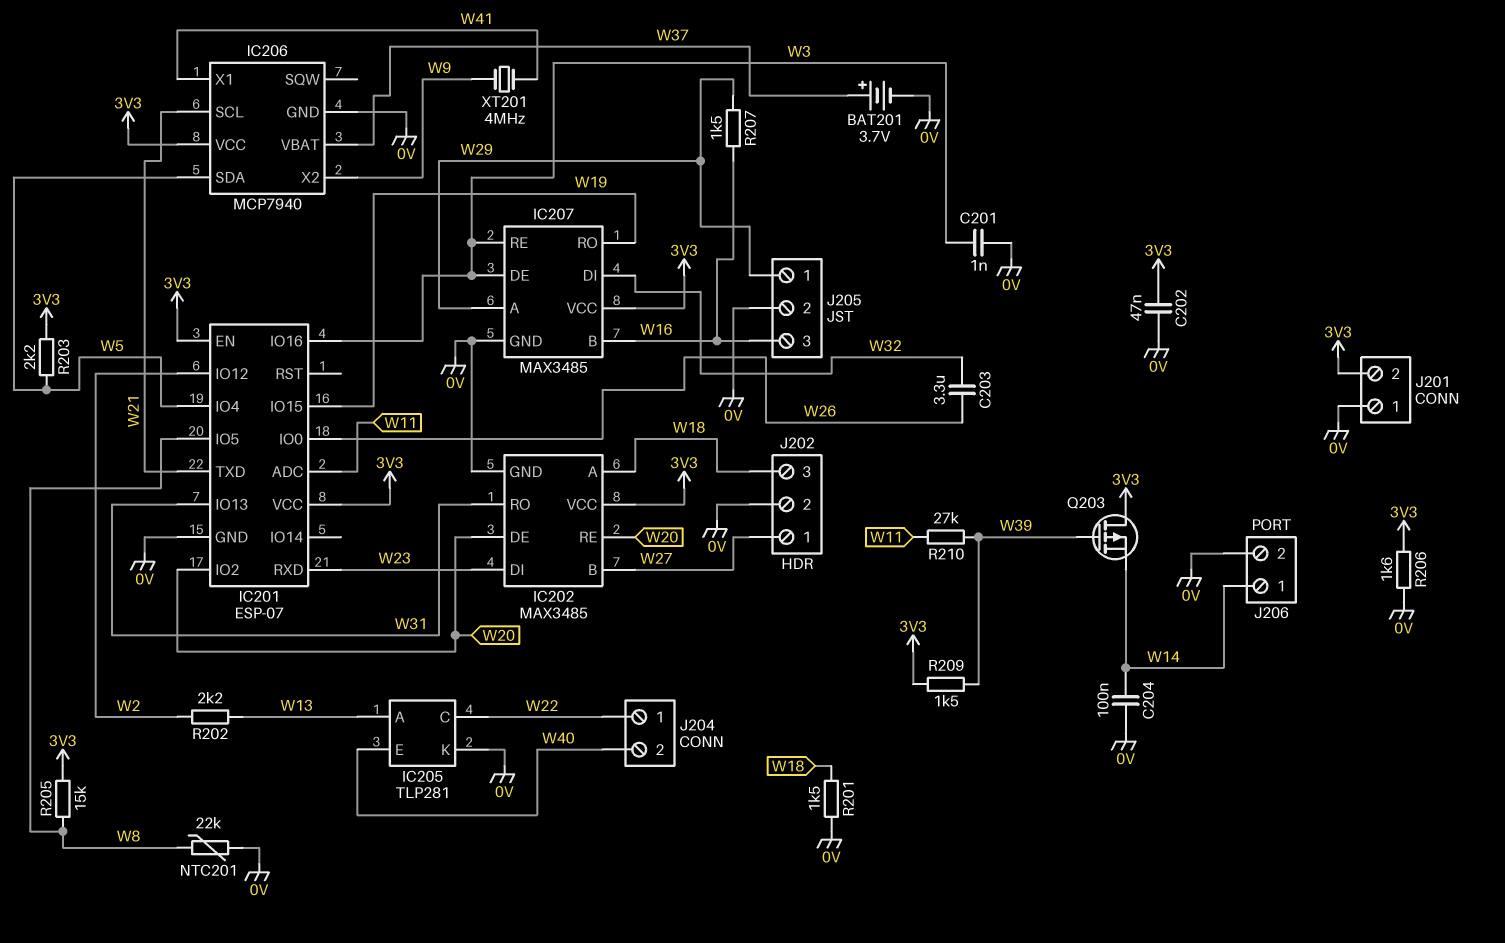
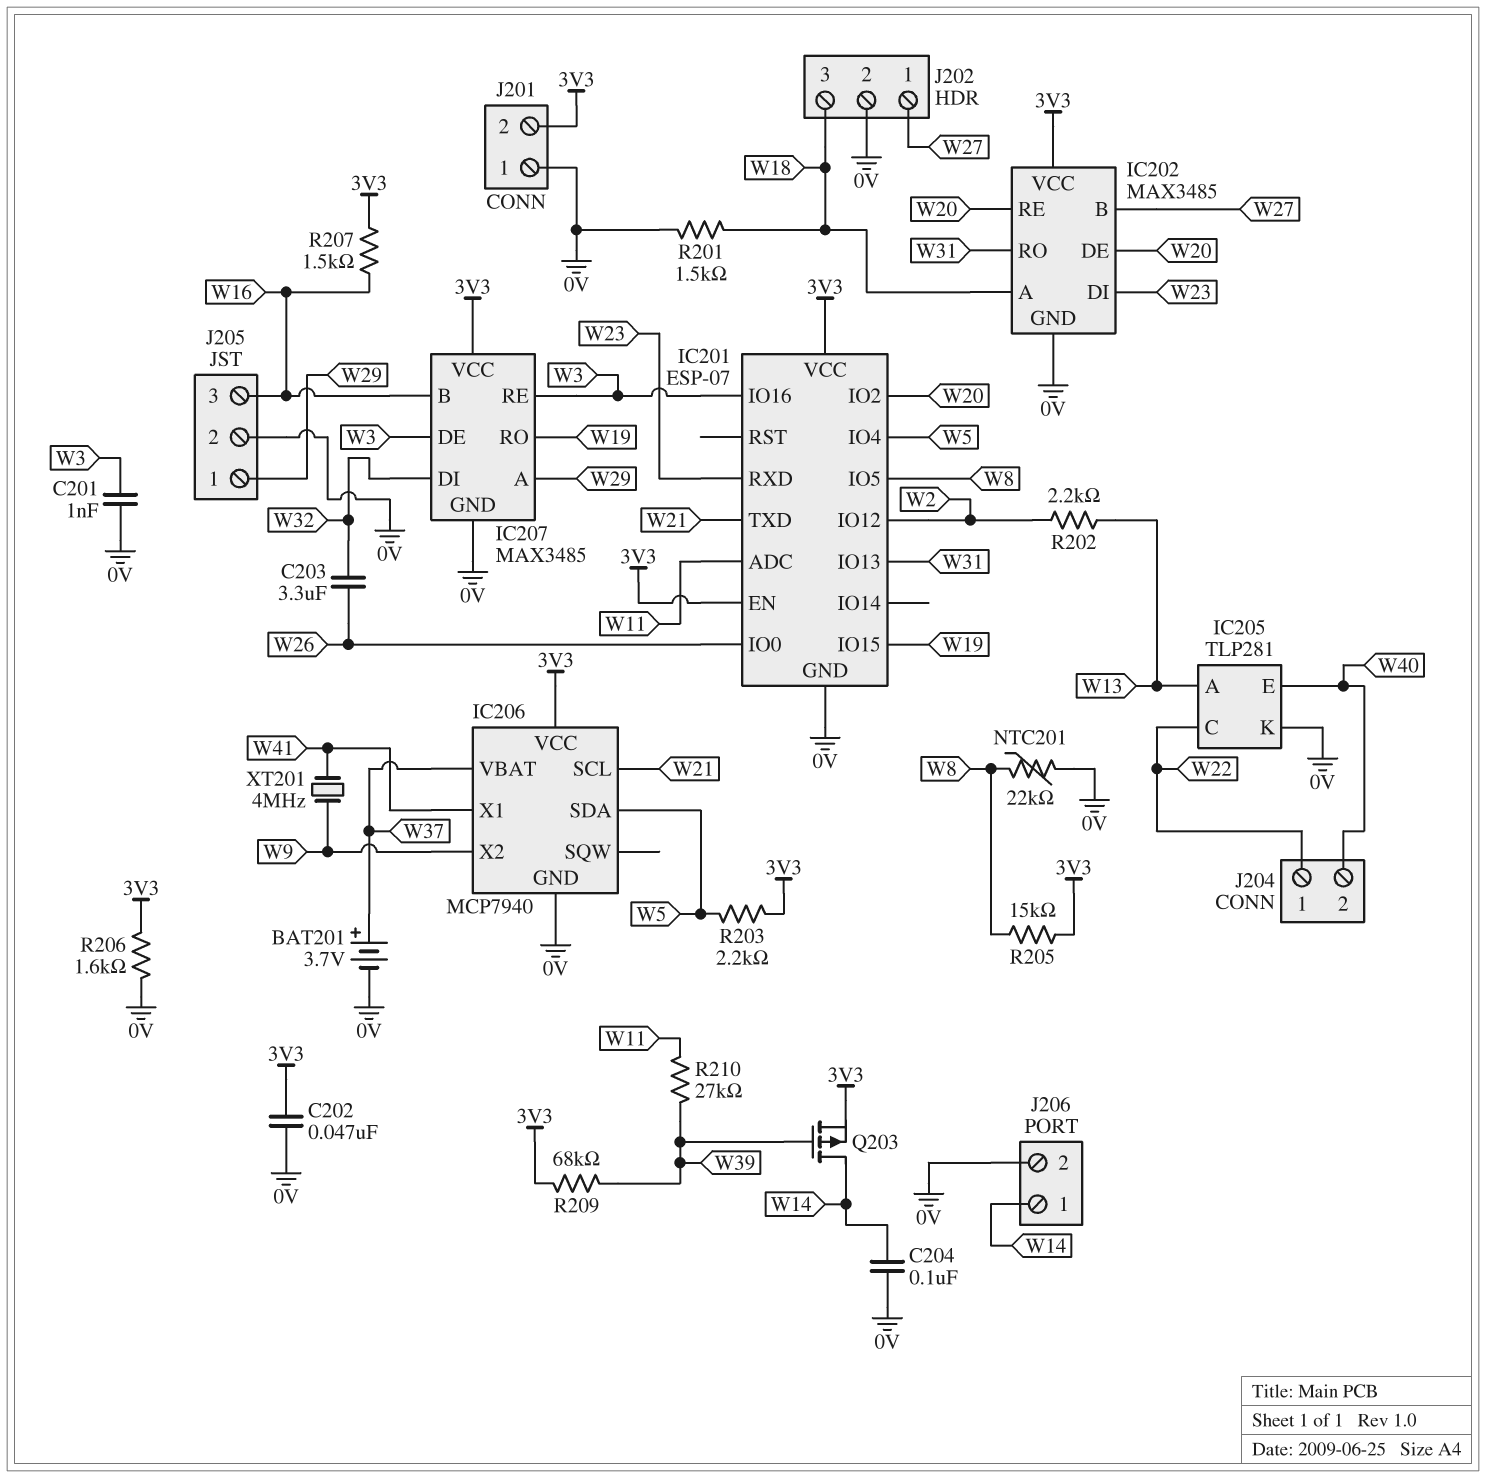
Q203: PMOS (G W39, D 3V3, S W14) -> PMOS (G W39, D W14, S 3V3)
R207: 1.5k (W16, W29) -> 1.5k (3V3, W16)
R209: 1.5k (3V3, W39) -> 68k (3V3, W39)

